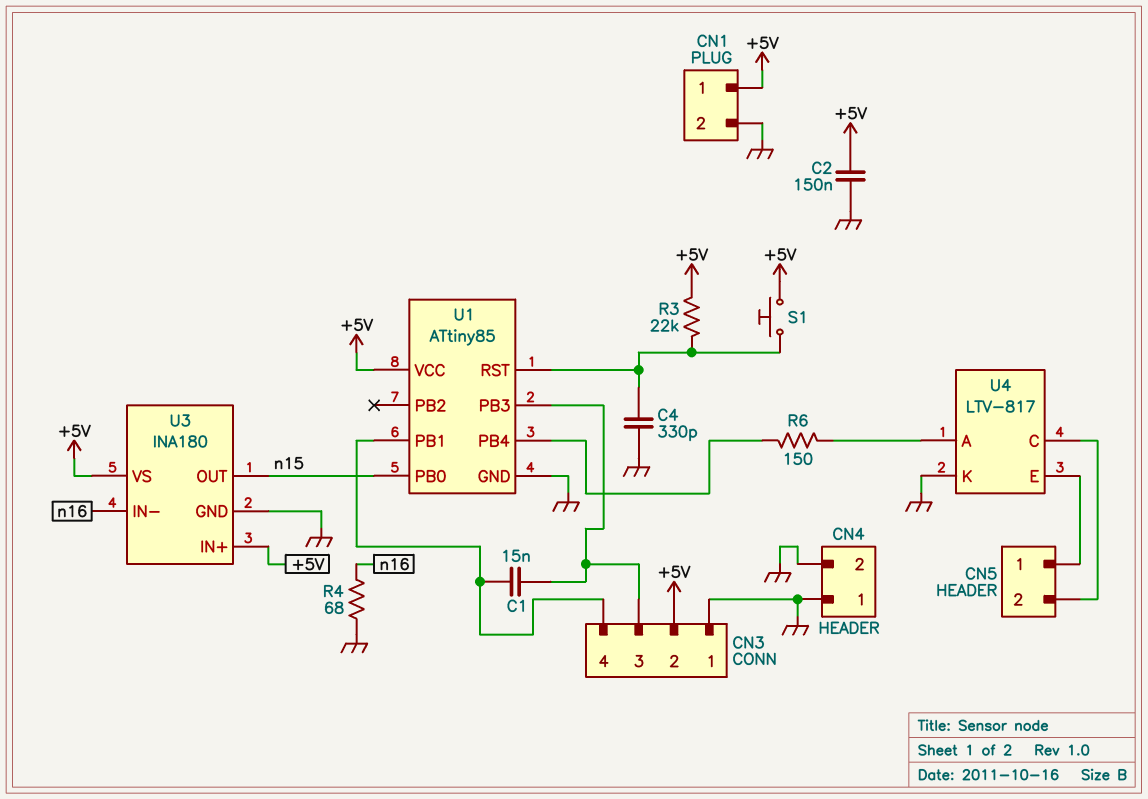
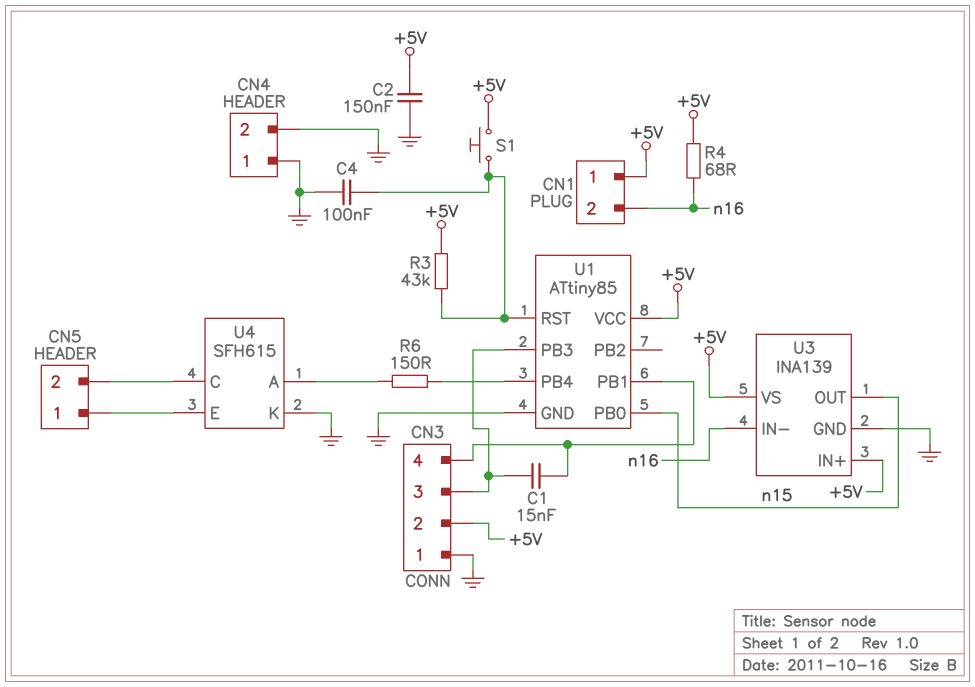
C4: 330pF (GND, U1/RST) -> 100nF (GND, U1/RST)
CN1 pin 2: GND -> n16
R3: 22k (+5V, U1/RST) -> 43k (+5V, U1/RST)
R4: 68 (GND, n16) -> 68 (+5V, n16)
U3: INA180 -> INA139
U4: LTV-817 -> SFH615

